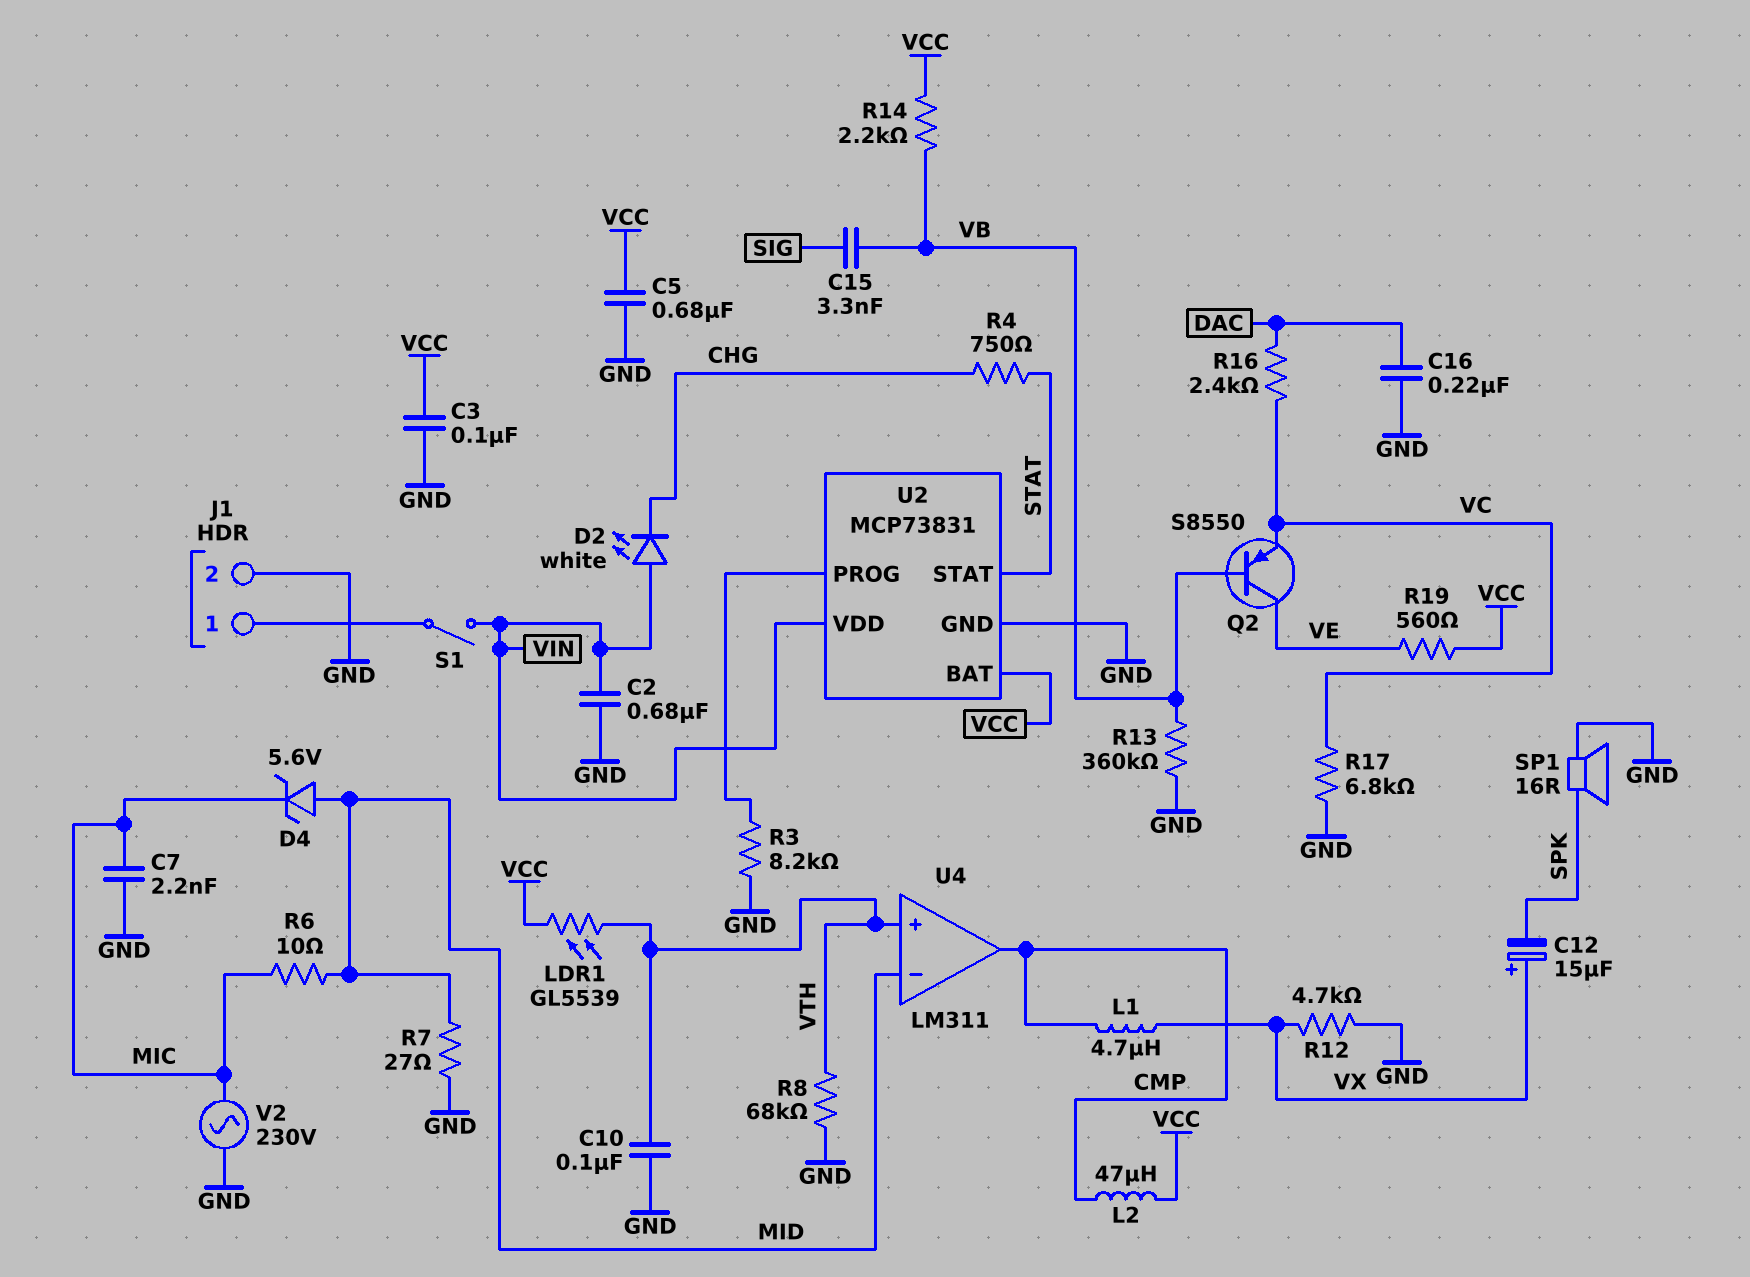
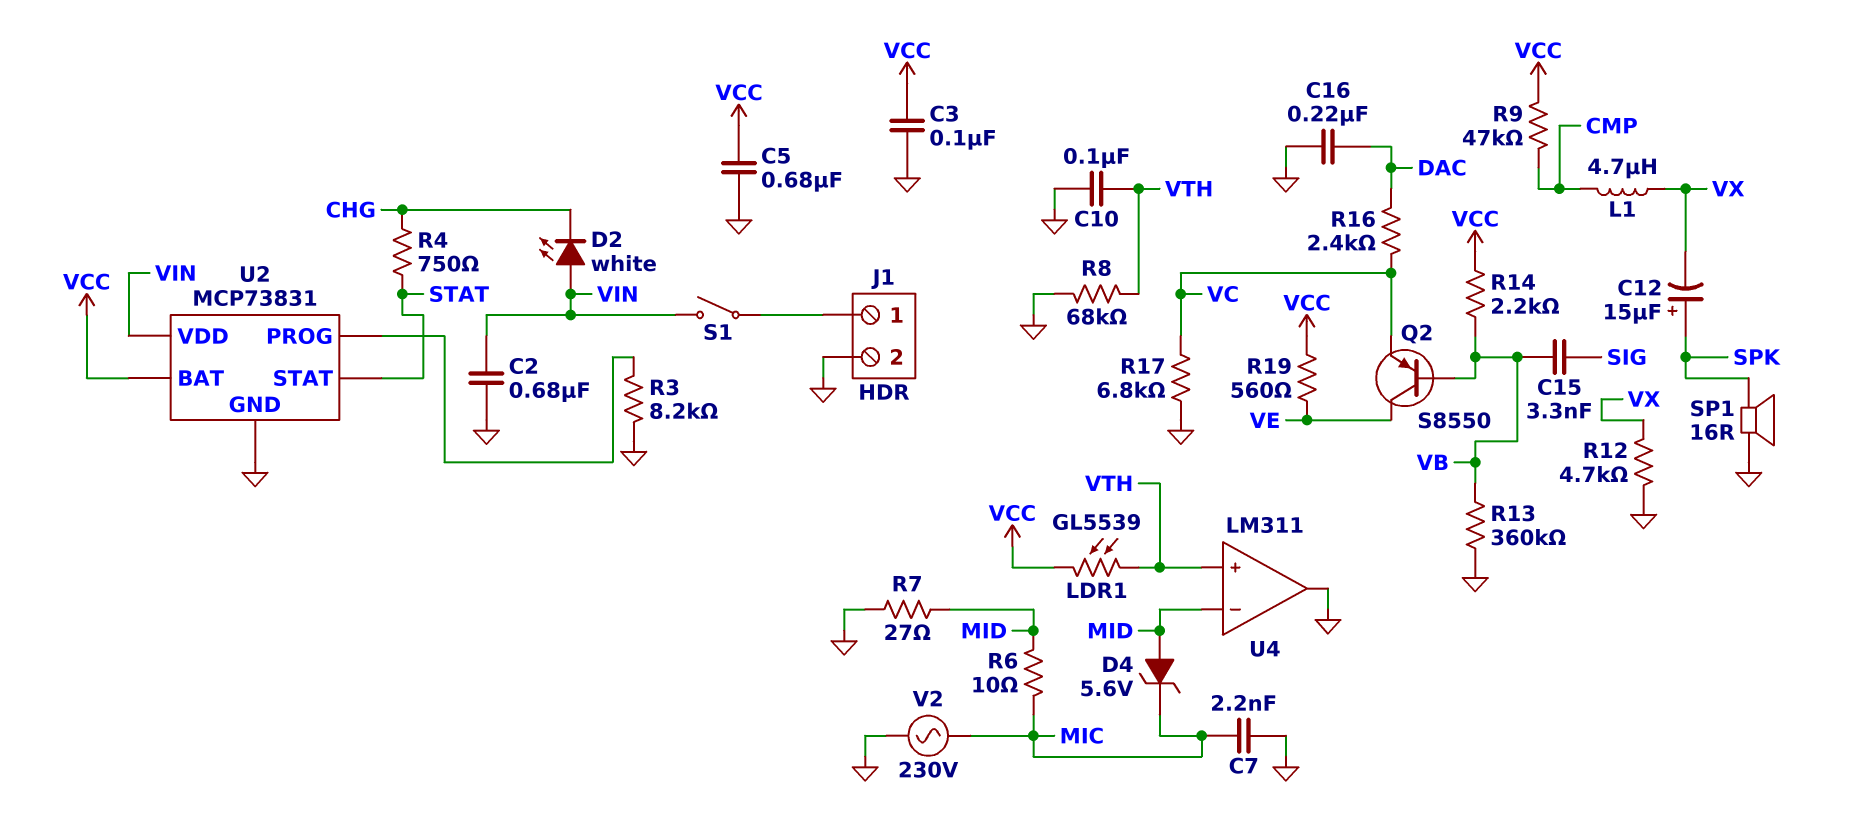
C12: 15uF (plus VX, minus SPK) -> 15uF (plus SPK, minus VX)
L2: 47uH (CMP, VCC) -> none
R9: none -> 47k (CMP, VCC)
U4 pin out: CMP -> GND

